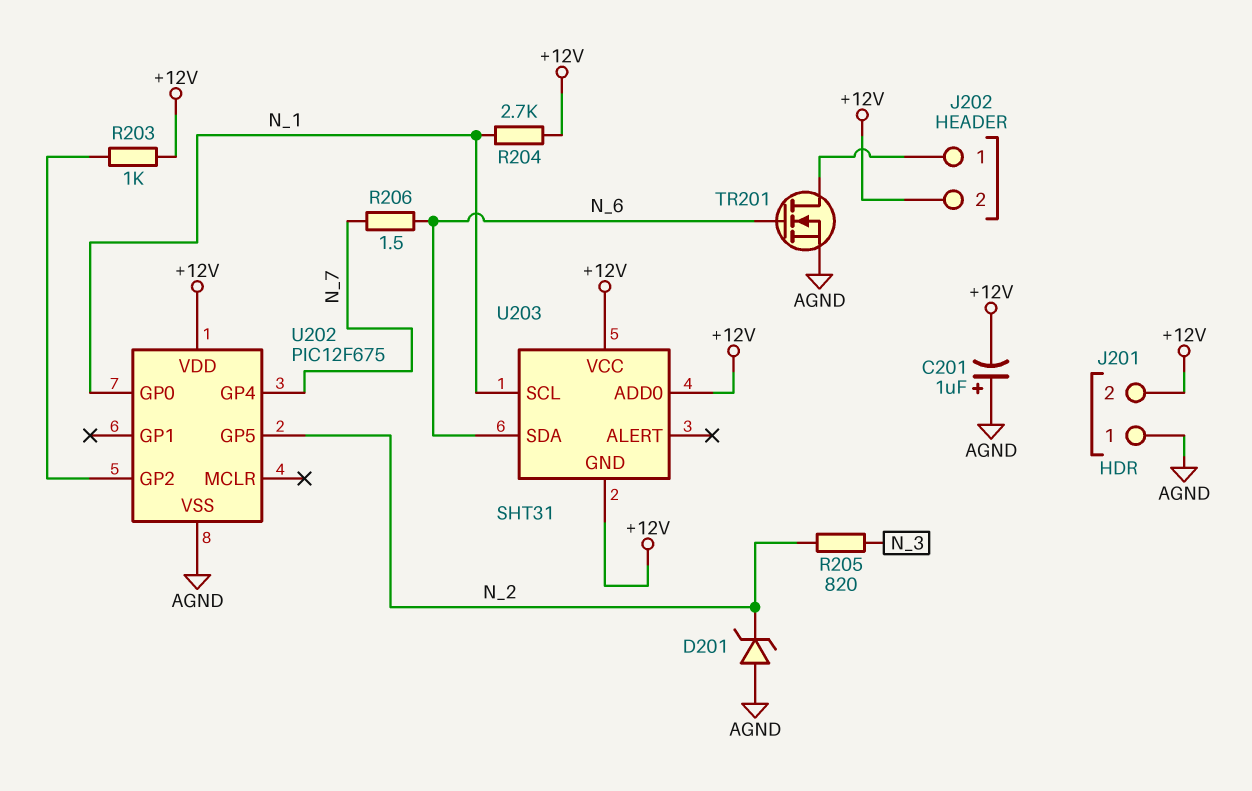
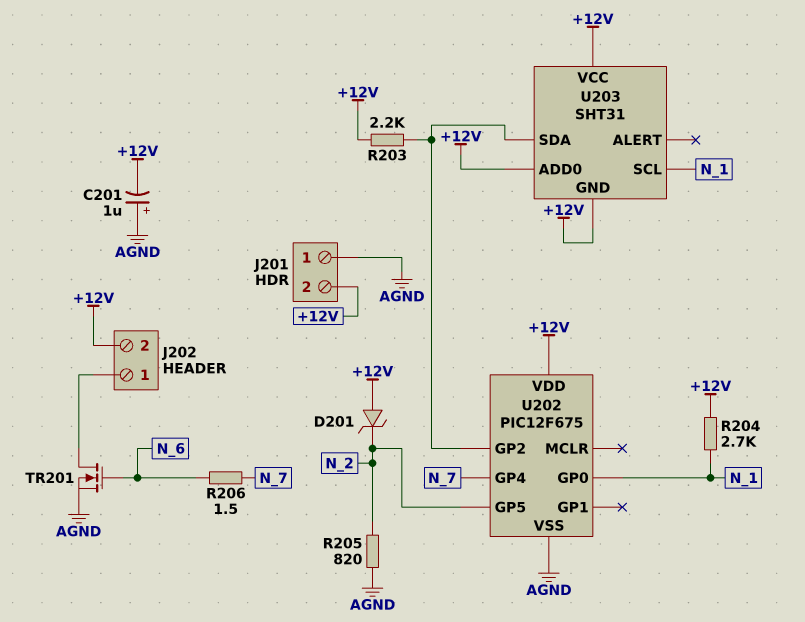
D201: zener (A AGND, K N_2) -> zener (A +12V, K N_2)
R203: 1k (+12V, U202/GP2) -> 2.2k (+12V, U202/GP2)
R205: 820 (N_2, N_3) -> 820 (AGND, N_2)
U203 pin SDA: N_6 -> U202/GP2

